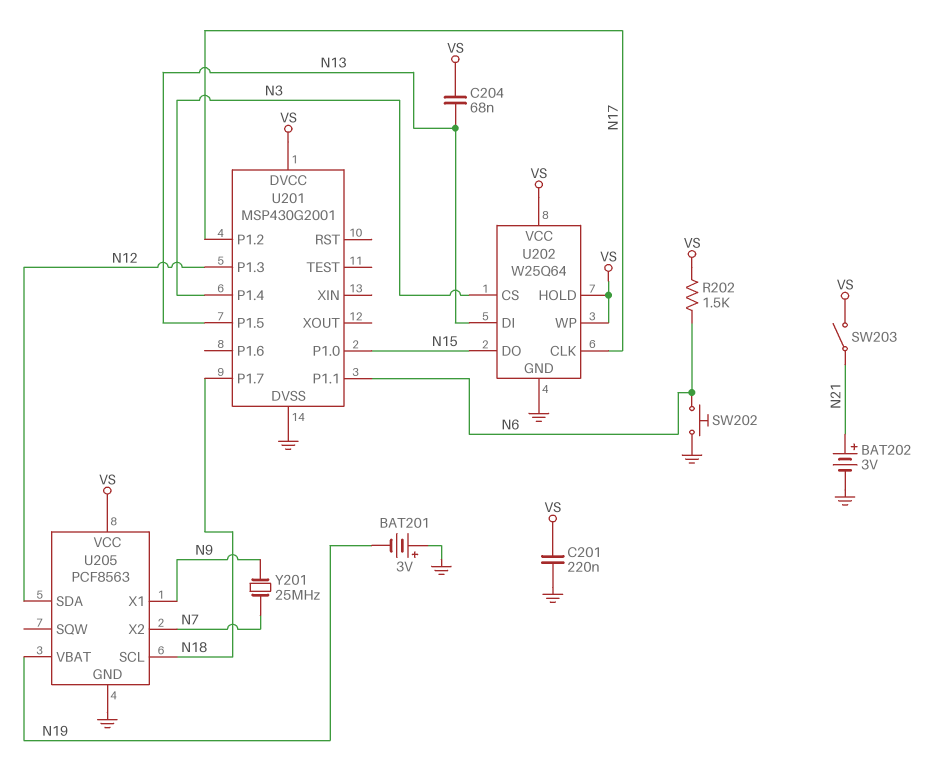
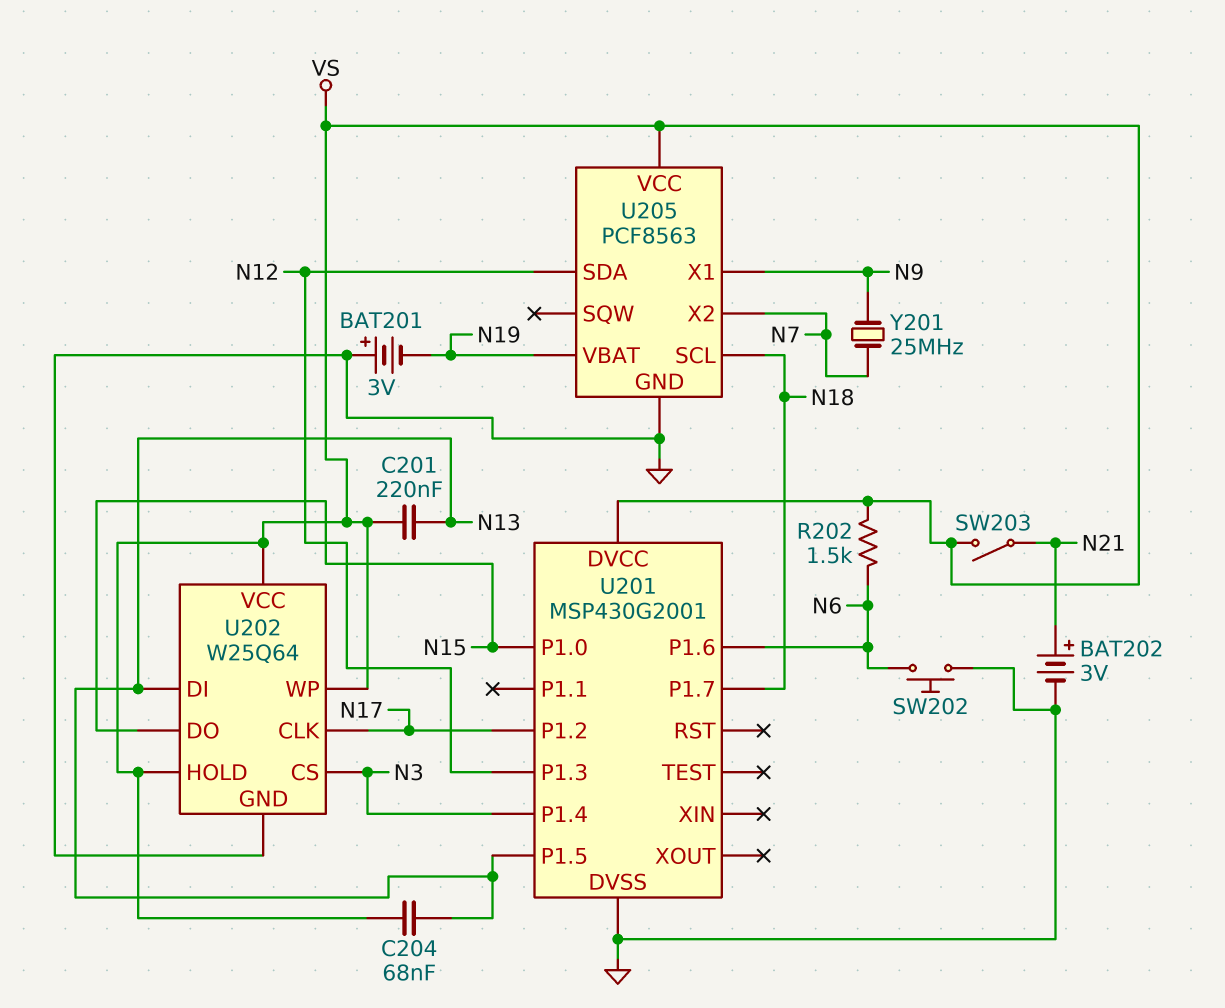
C201: 220nF (GND, VS) -> 220nF (N13, VS)
U201 pin P1.1: N6 -> none
U201 pin P1.6: none -> N6

